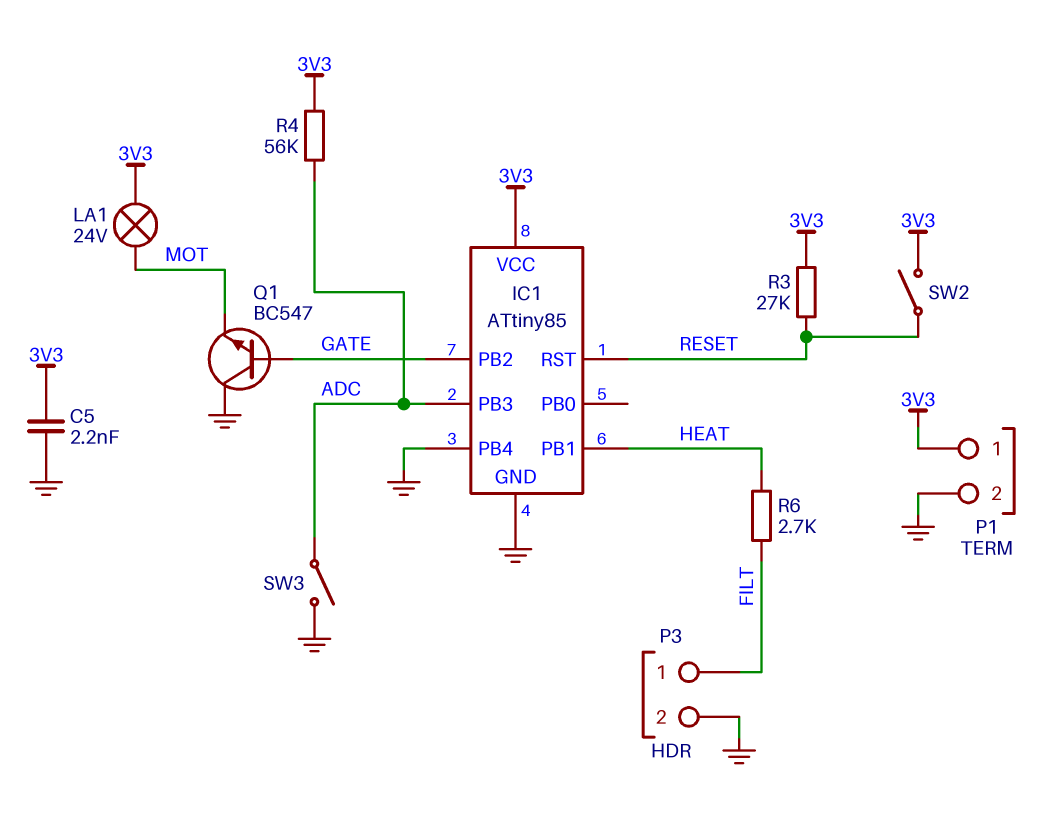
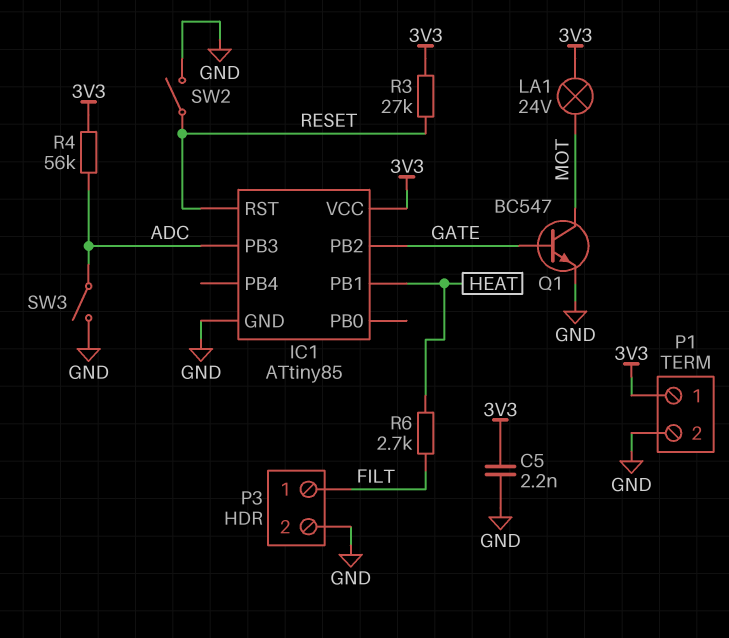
IC1 pin PB4: GND -> none
Q1: NPN BC547 (B GATE, C GND, E MOT) -> NPN BC547 (B GATE, C MOT, E GND)
SW2: switch (3V3, RESET) -> switch (GND, RESET)

